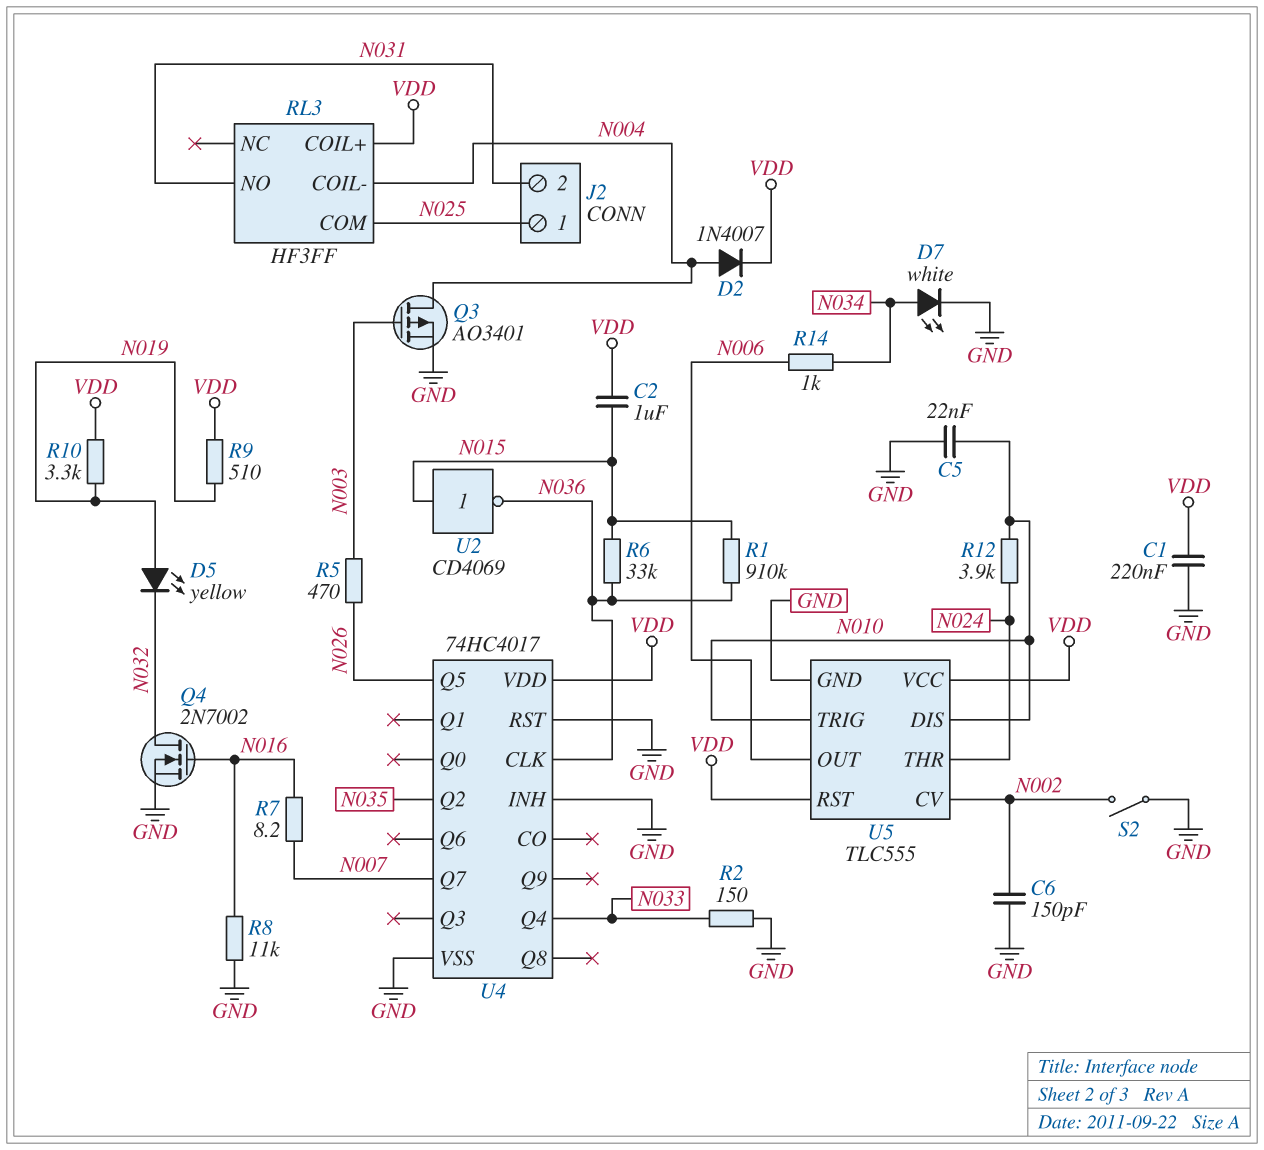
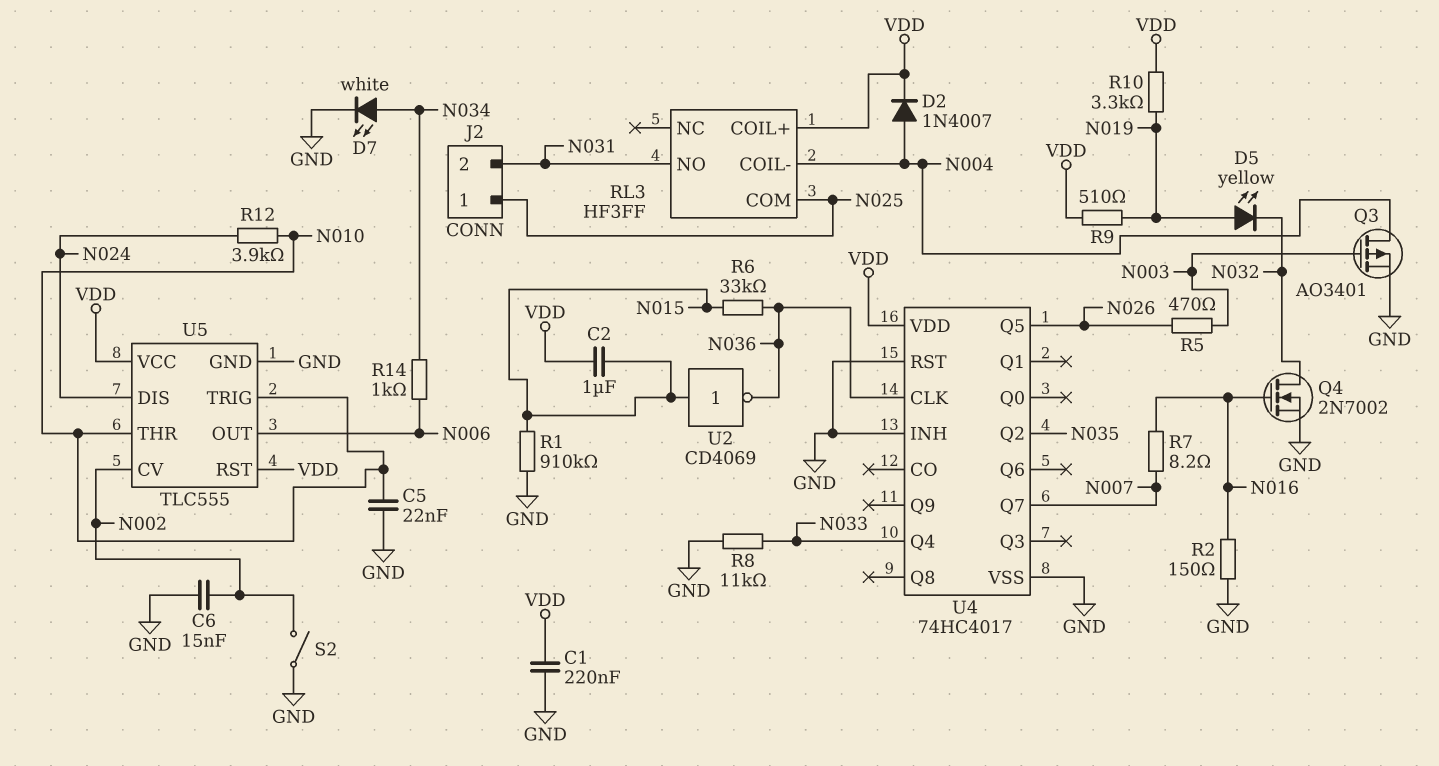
C6: 150pF (GND, N002) -> 15nF (GND, N002)
R1: 910k (N015, N036) -> 910k (GND, N015)
R2: 150 (GND, N033) -> 150 (GND, N016)
R8: 11k (GND, N016) -> 11k (GND, N033)
U5 pin DIS: N010 -> N024
U5 pin THR: N024 -> N010

